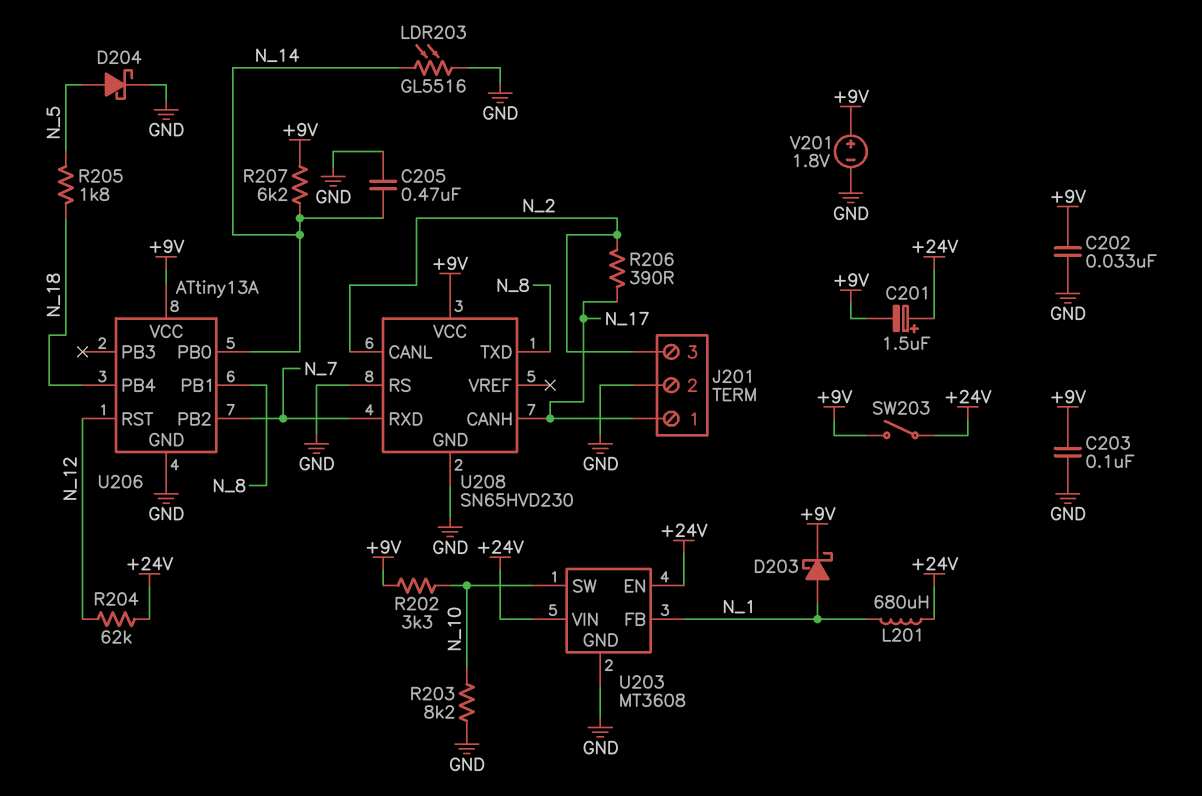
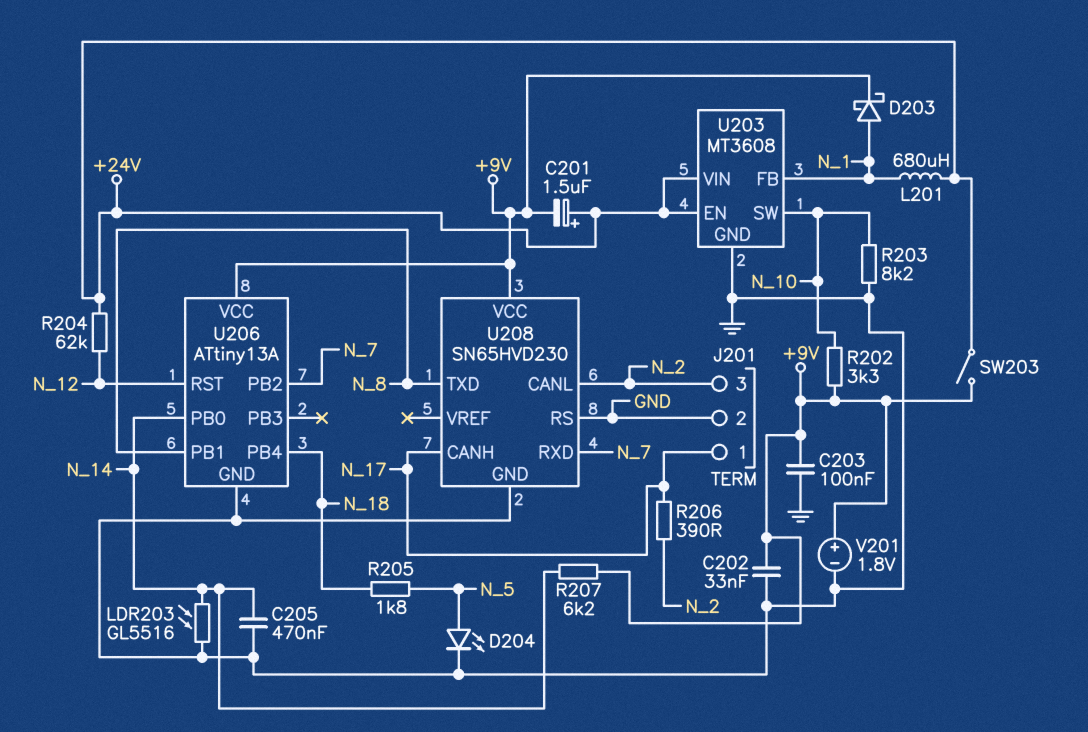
D204: schottky (A N_5, K GND) -> LED (A N_5, K GND)

